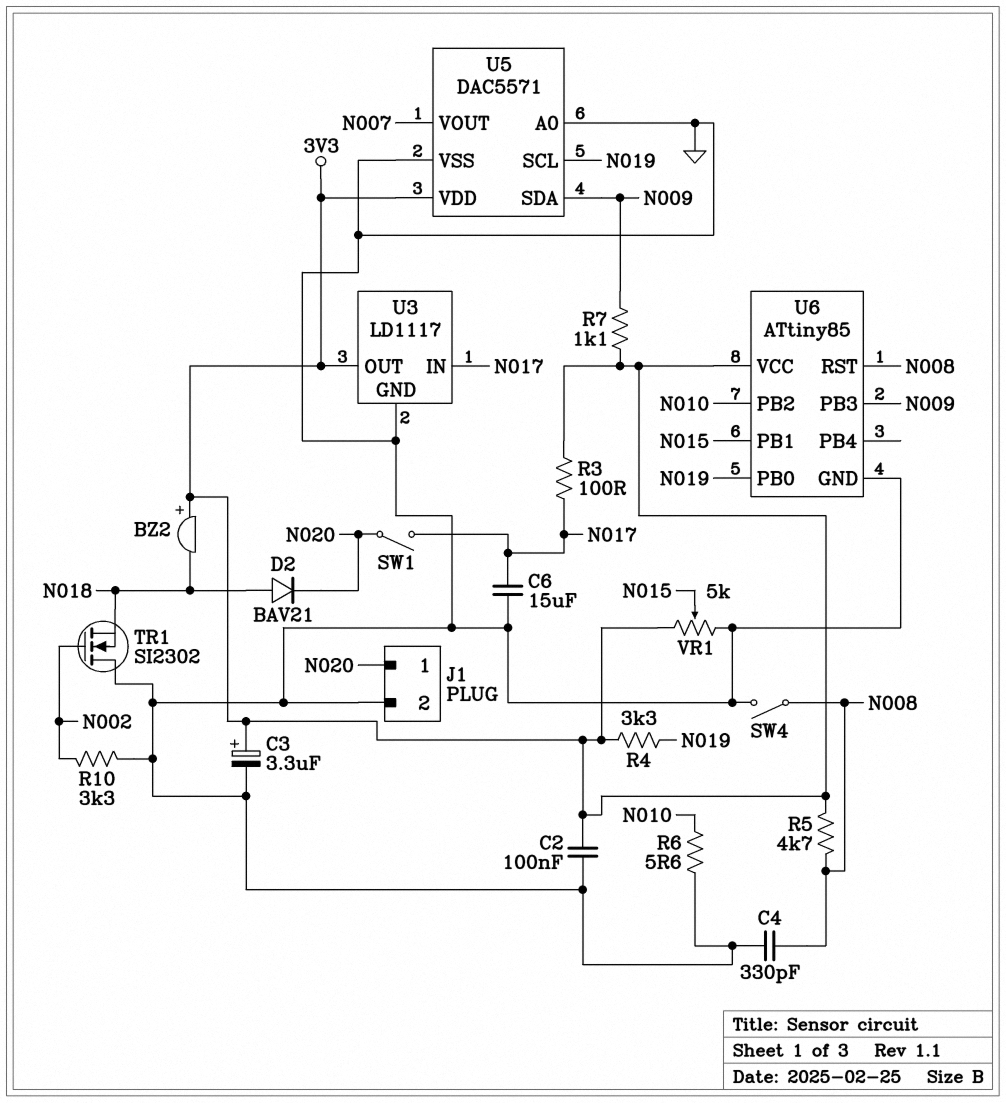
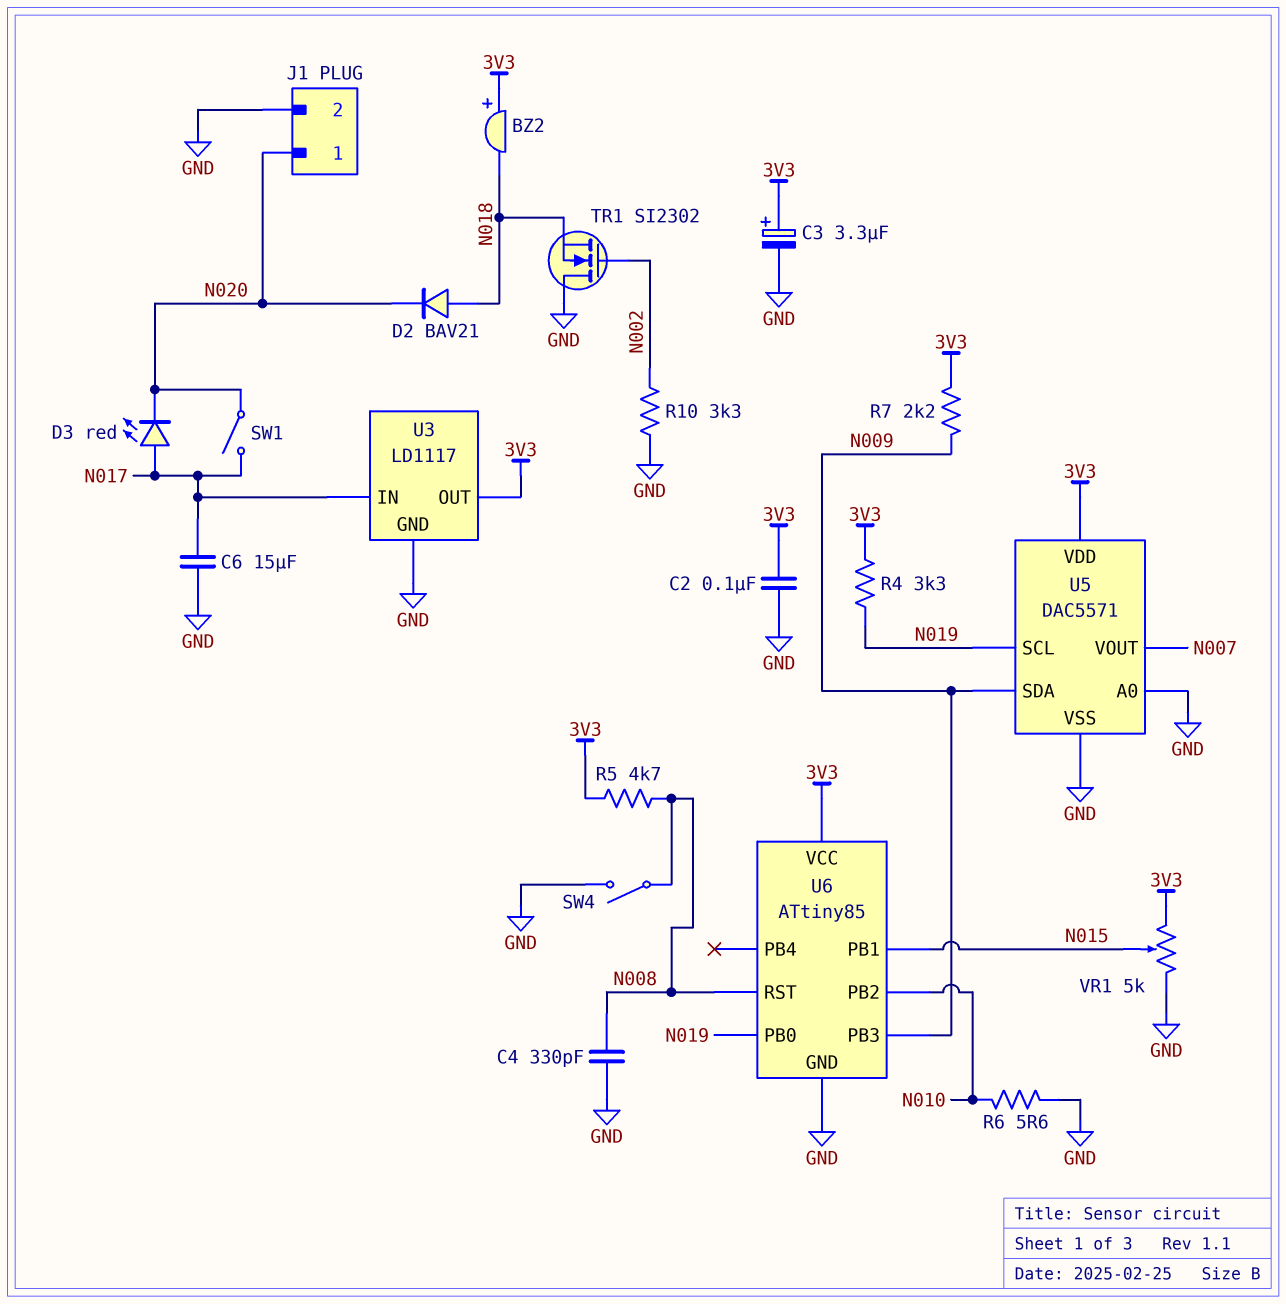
D3: none -> LED red (A N017, K N020)
R3: 100 (3V3, N017) -> none
R7: 1.1k (3V3, N009) -> 2.2k (3V3, N009)

